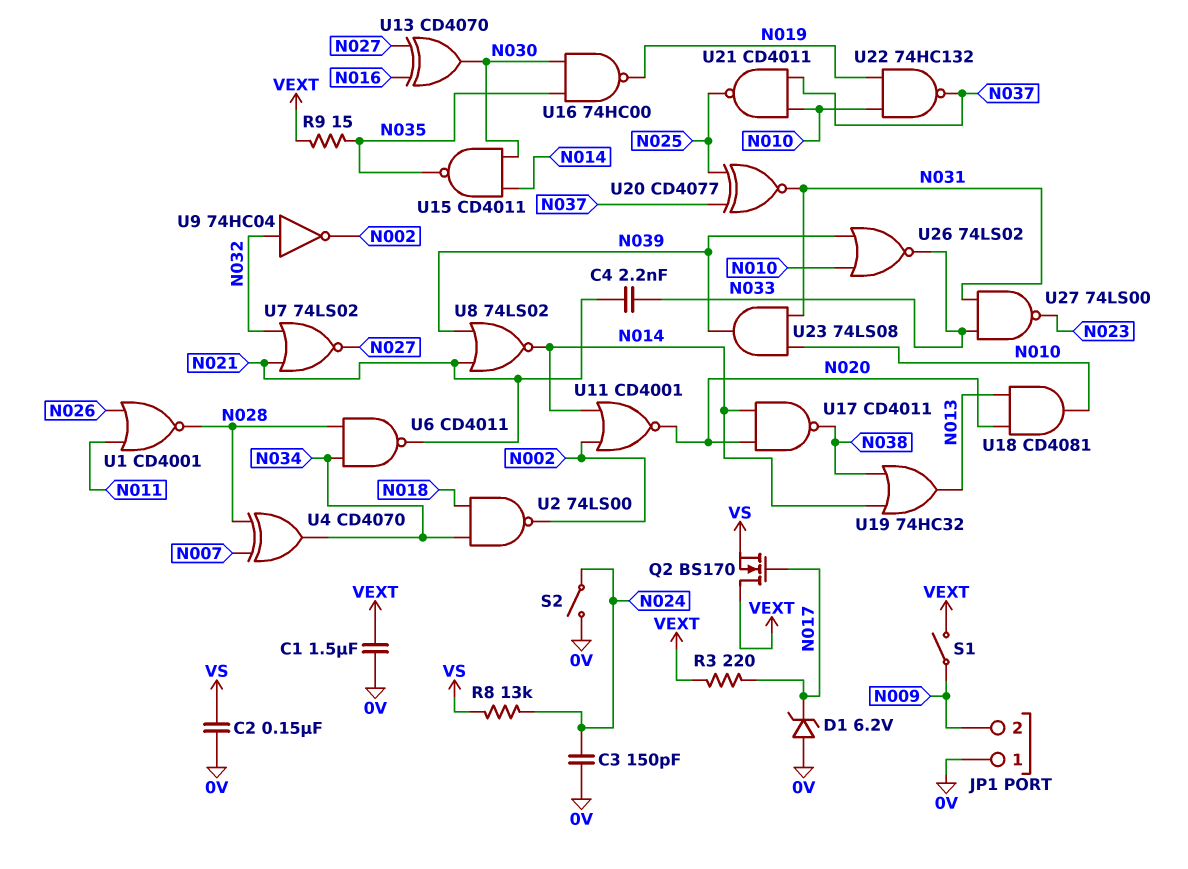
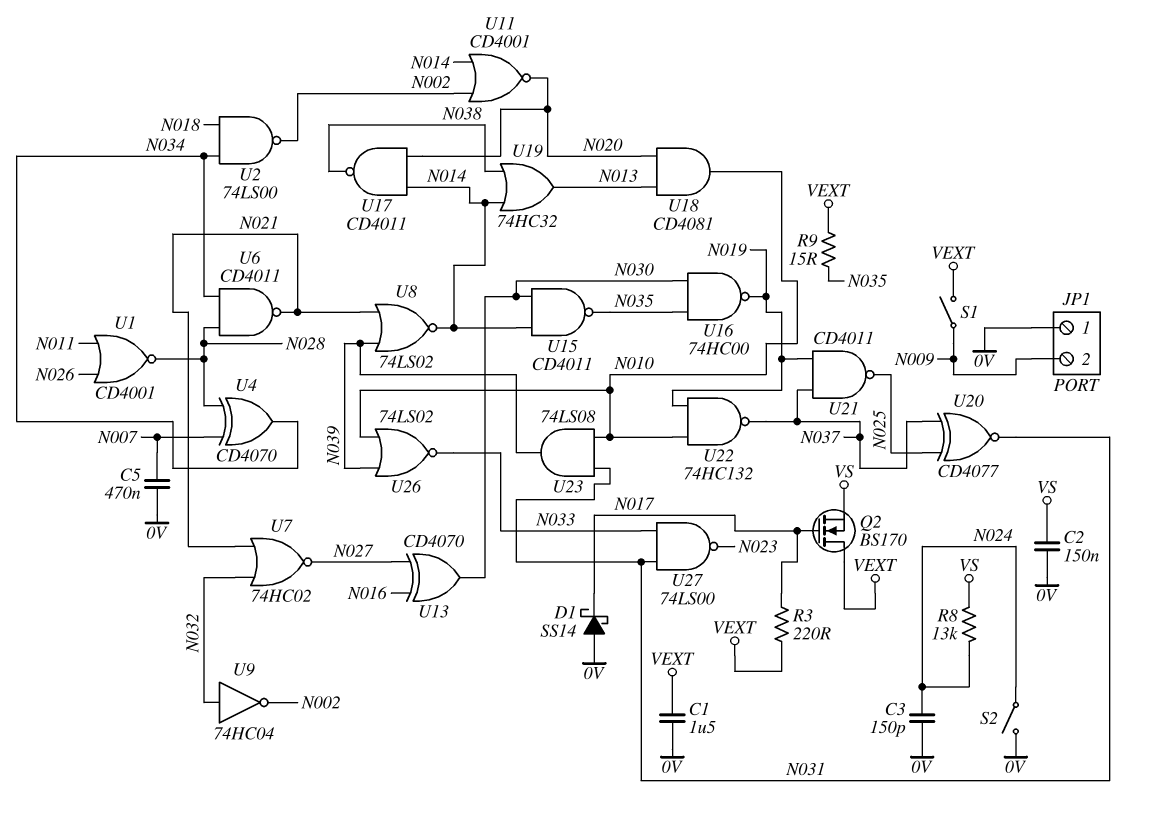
C4: 2.2nF (N021, N033) -> none
C5: none -> 470nF (0V, N007)
D1: zener 6.2V (A 0V, K N017) -> schottky SS14 (A 0V, K N017)
U7: NOR 74LS02 (in N021, in N032, out N027) -> NOR 74HC02 (in N021, in N032, out N027)
U21: NAND CD4011 (in N010, in N037, out N025) -> NAND CD4011 (in N019, in N037, out N025)

